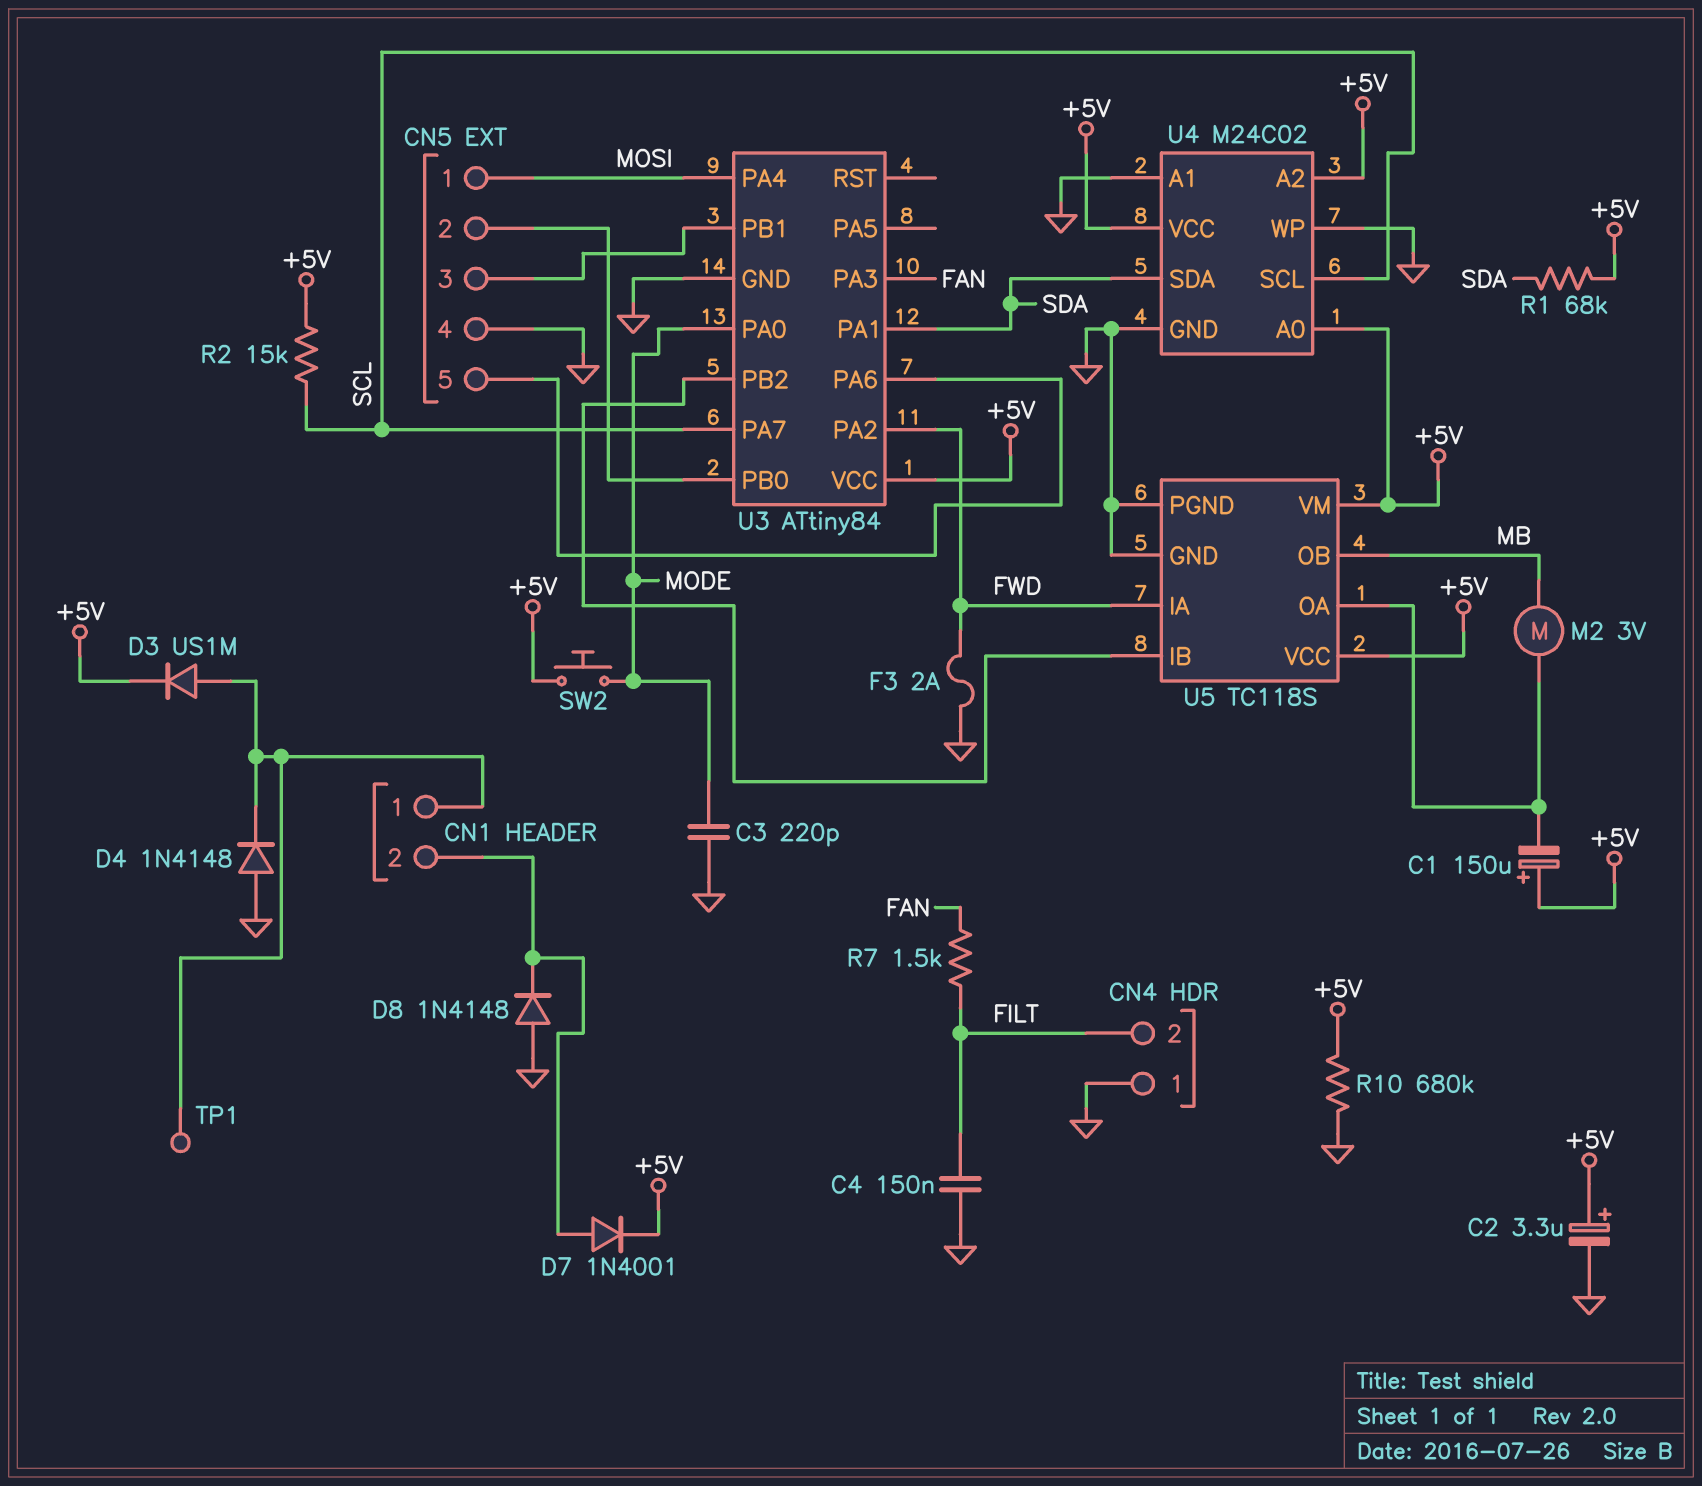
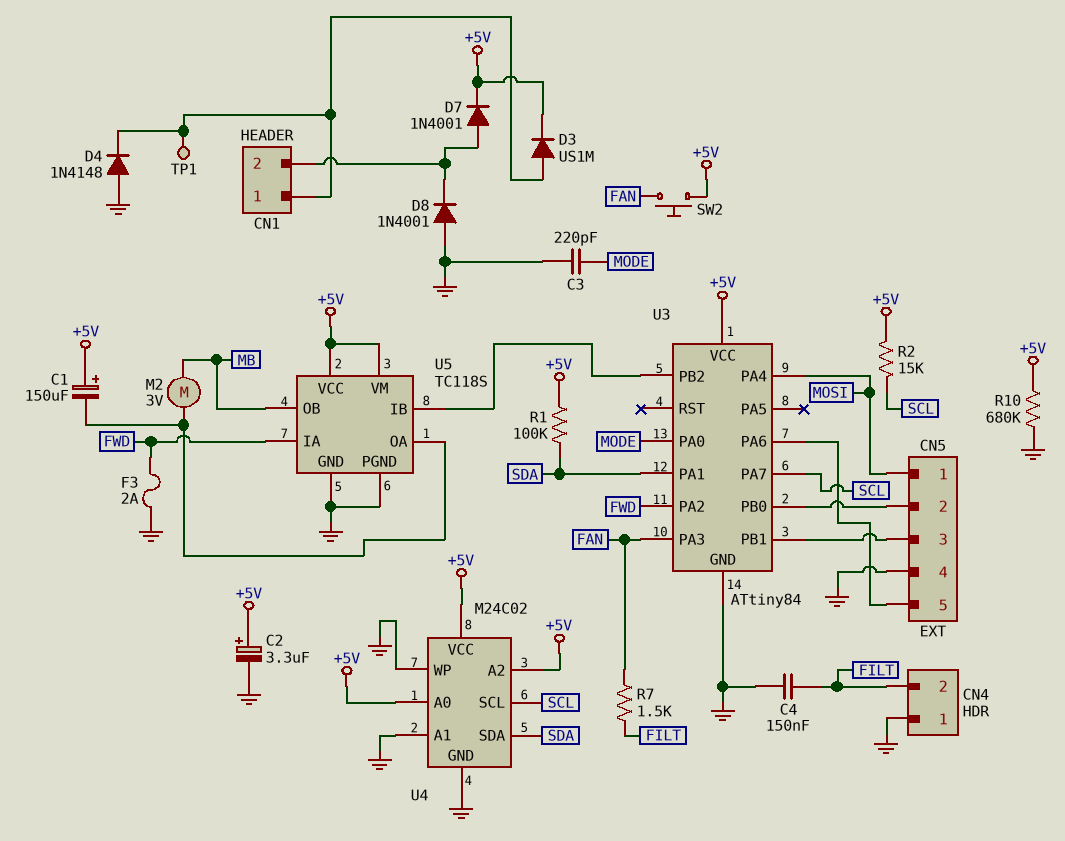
D8: diode 1N4148 (A GND, K CN1/2) -> diode 1N4001 (A GND, K CN1/2)
R1: 68k (+5V, SDA) -> 100k (+5V, SDA)
SW2: button (+5V, MODE) -> button (+5V, FAN)

